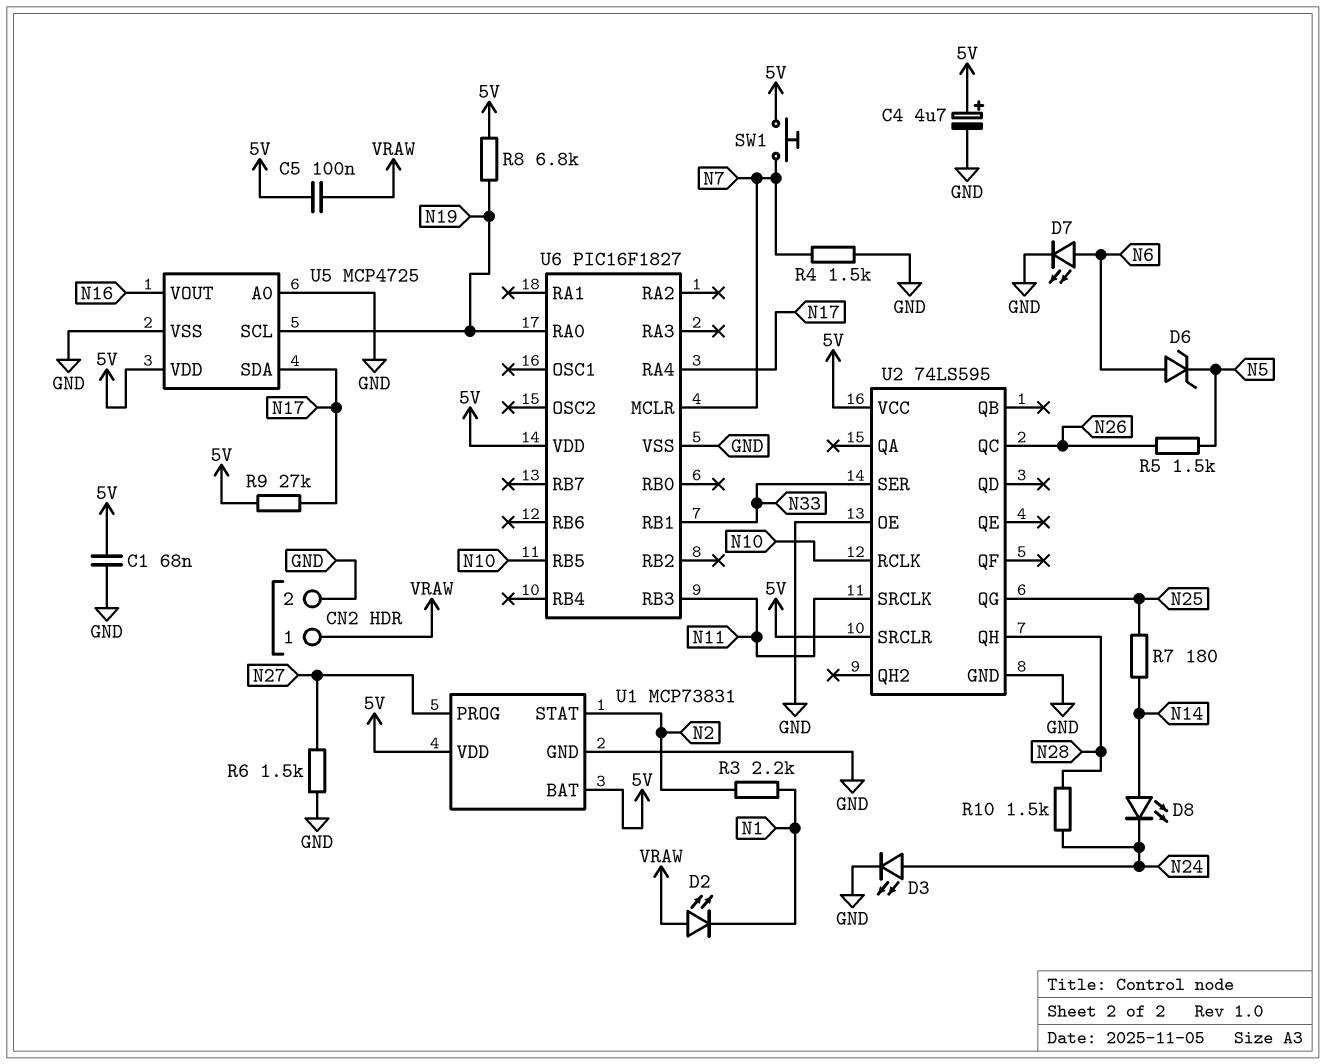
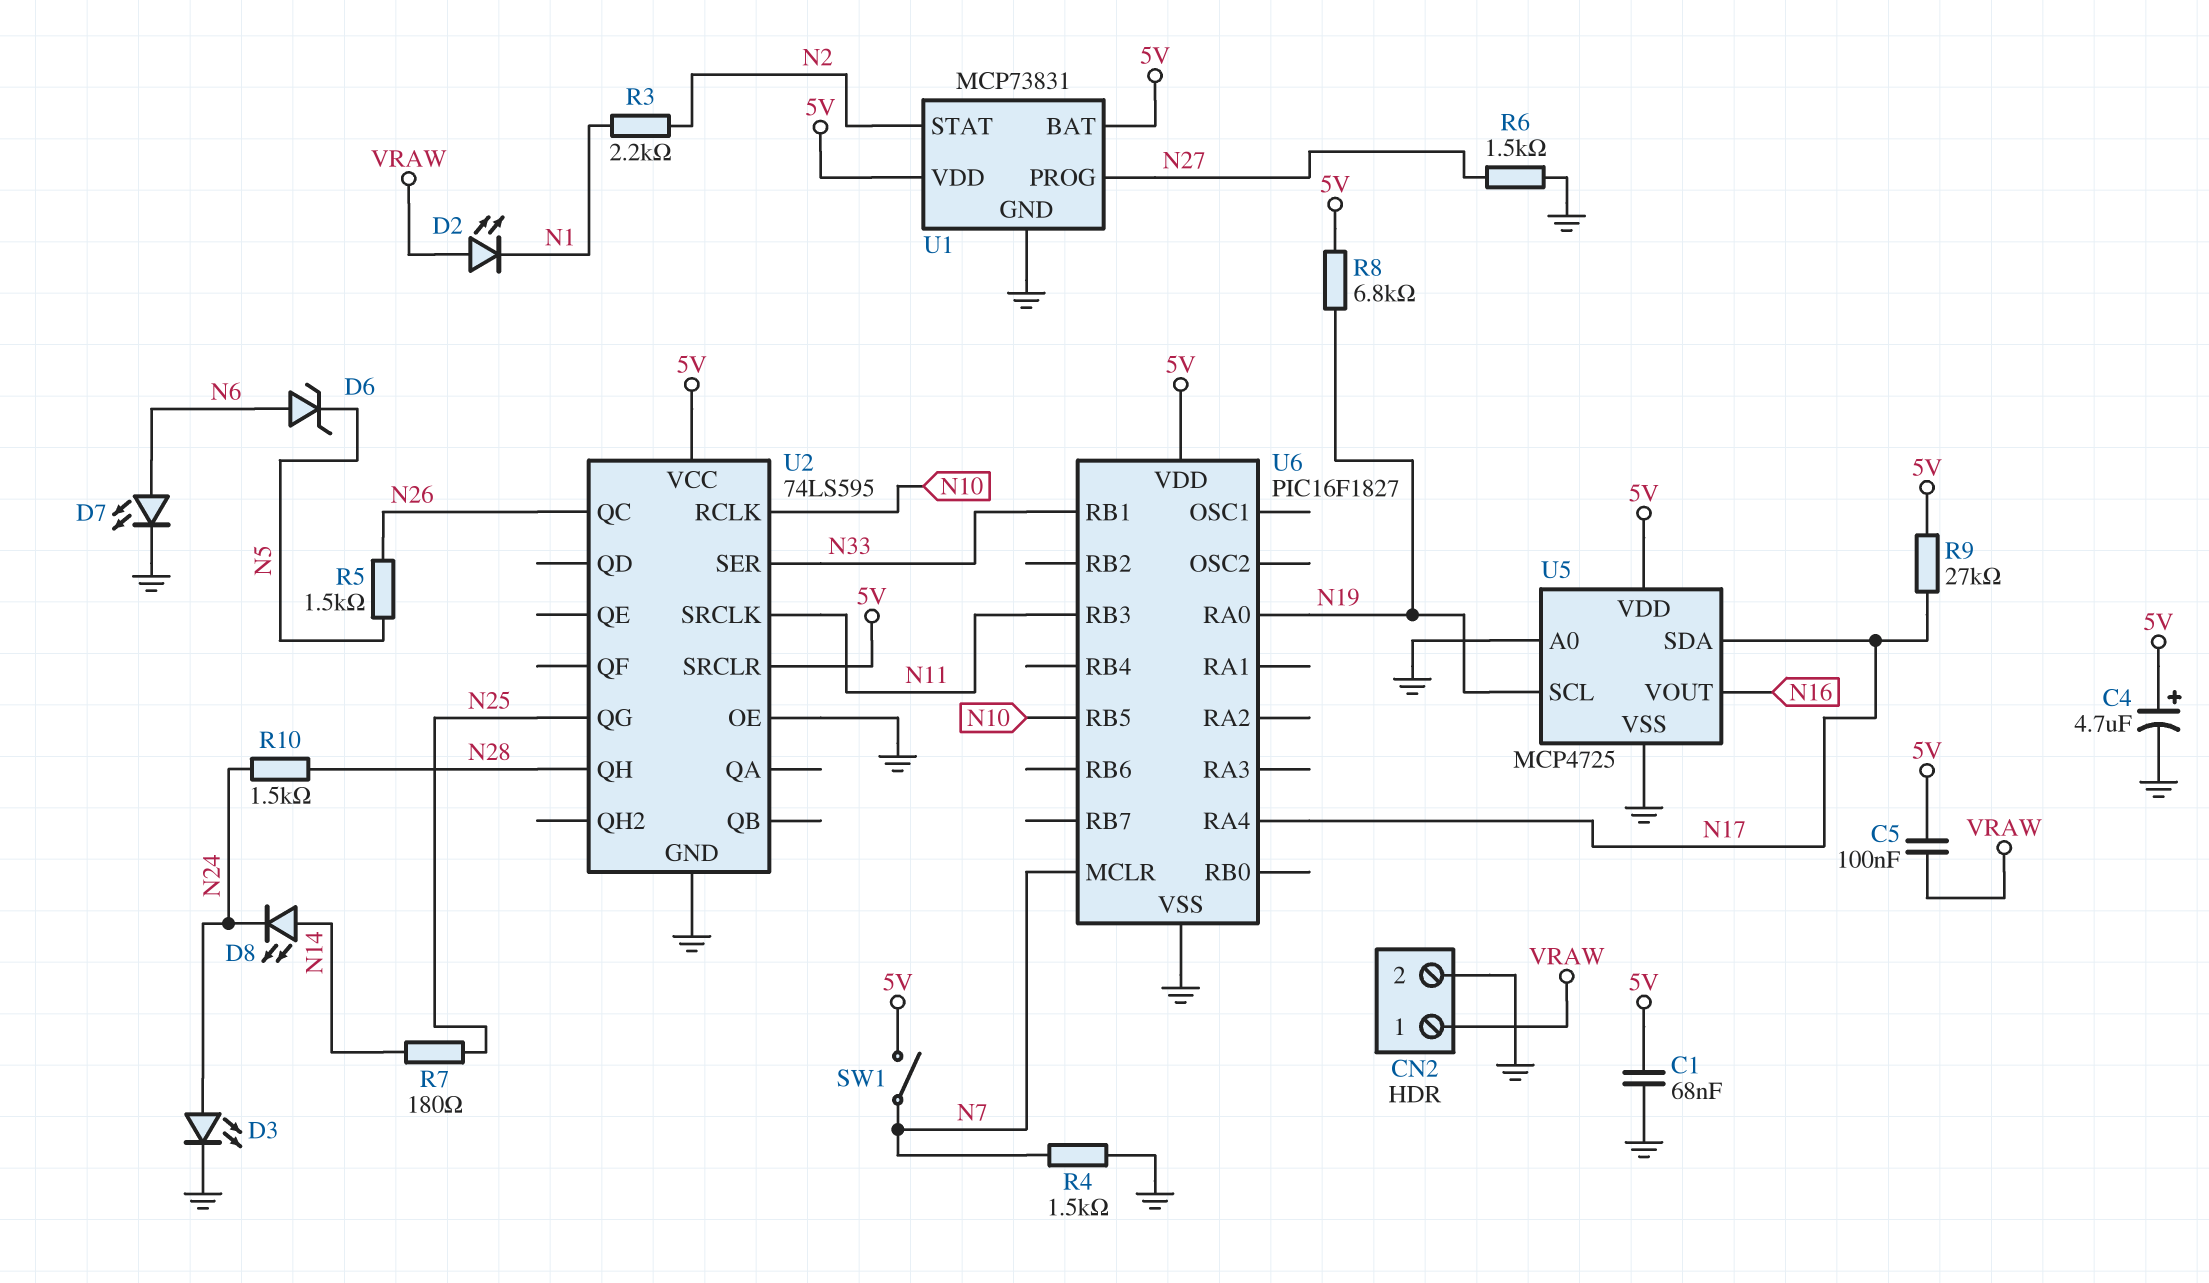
SW1: button (5V, N7) -> switch (5V, N7)

